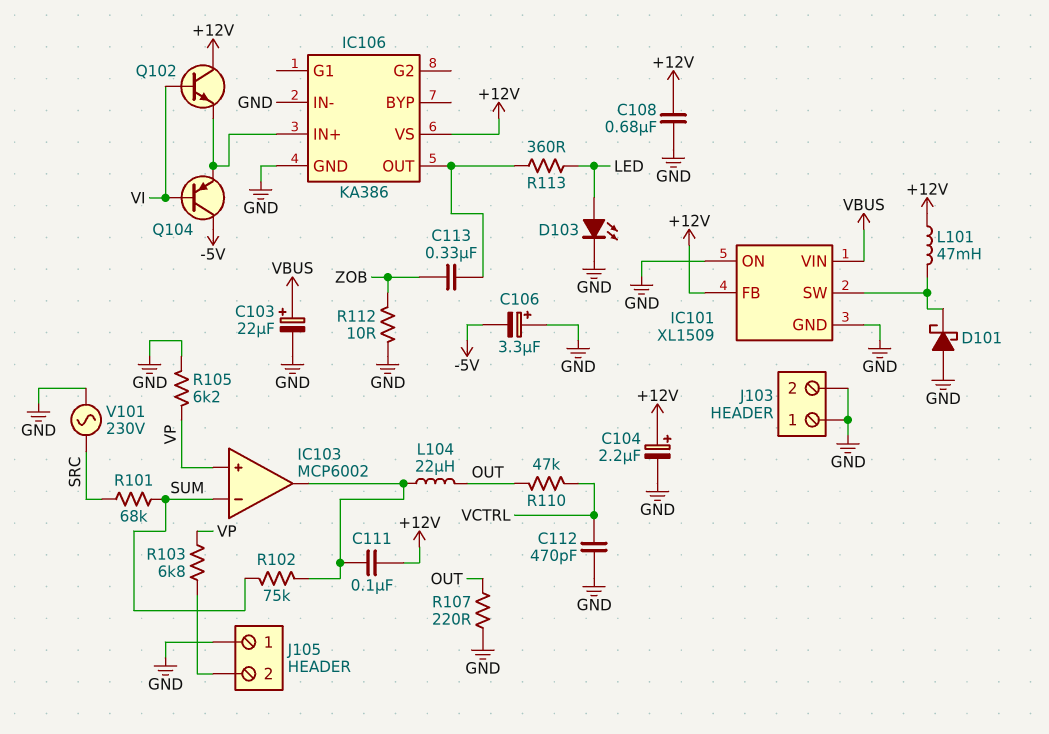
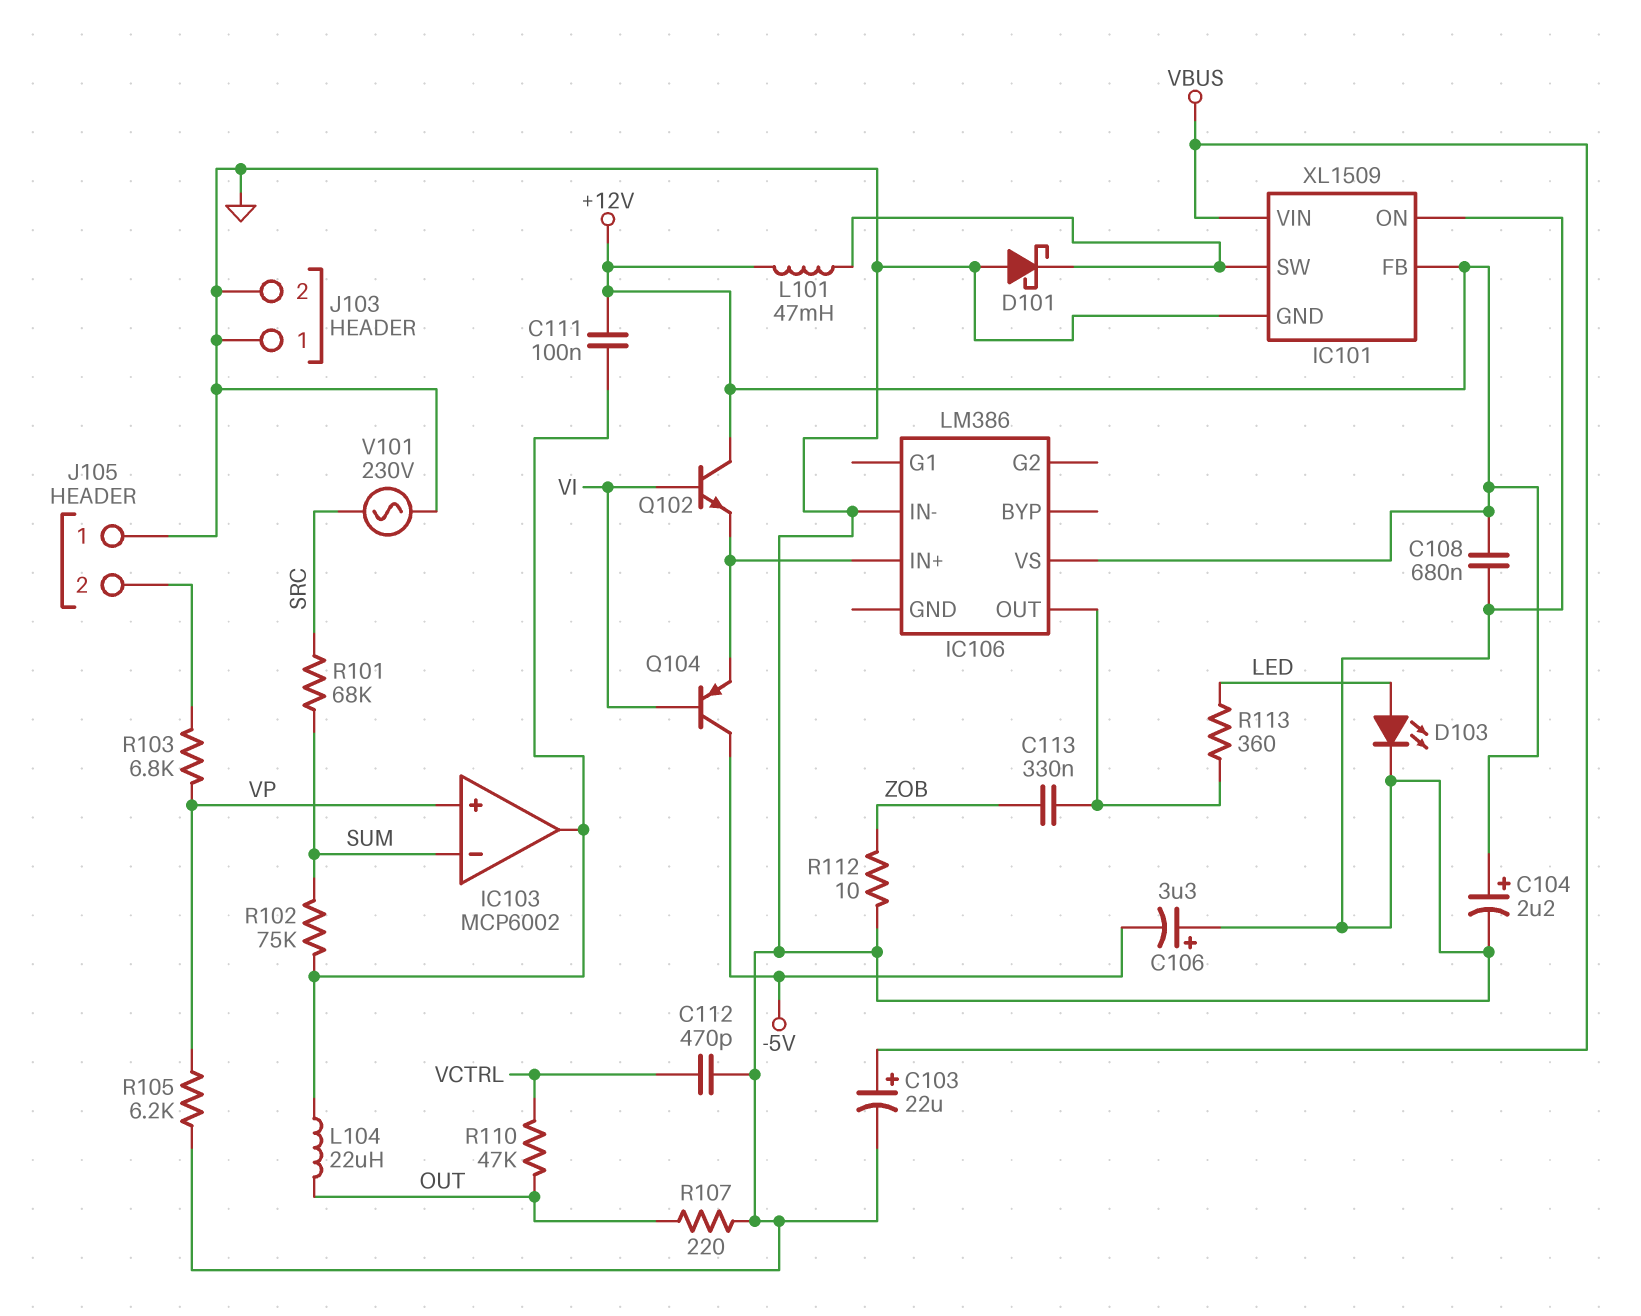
IC106: KA386 -> LM386
IC106 pin GND: GND -> none

